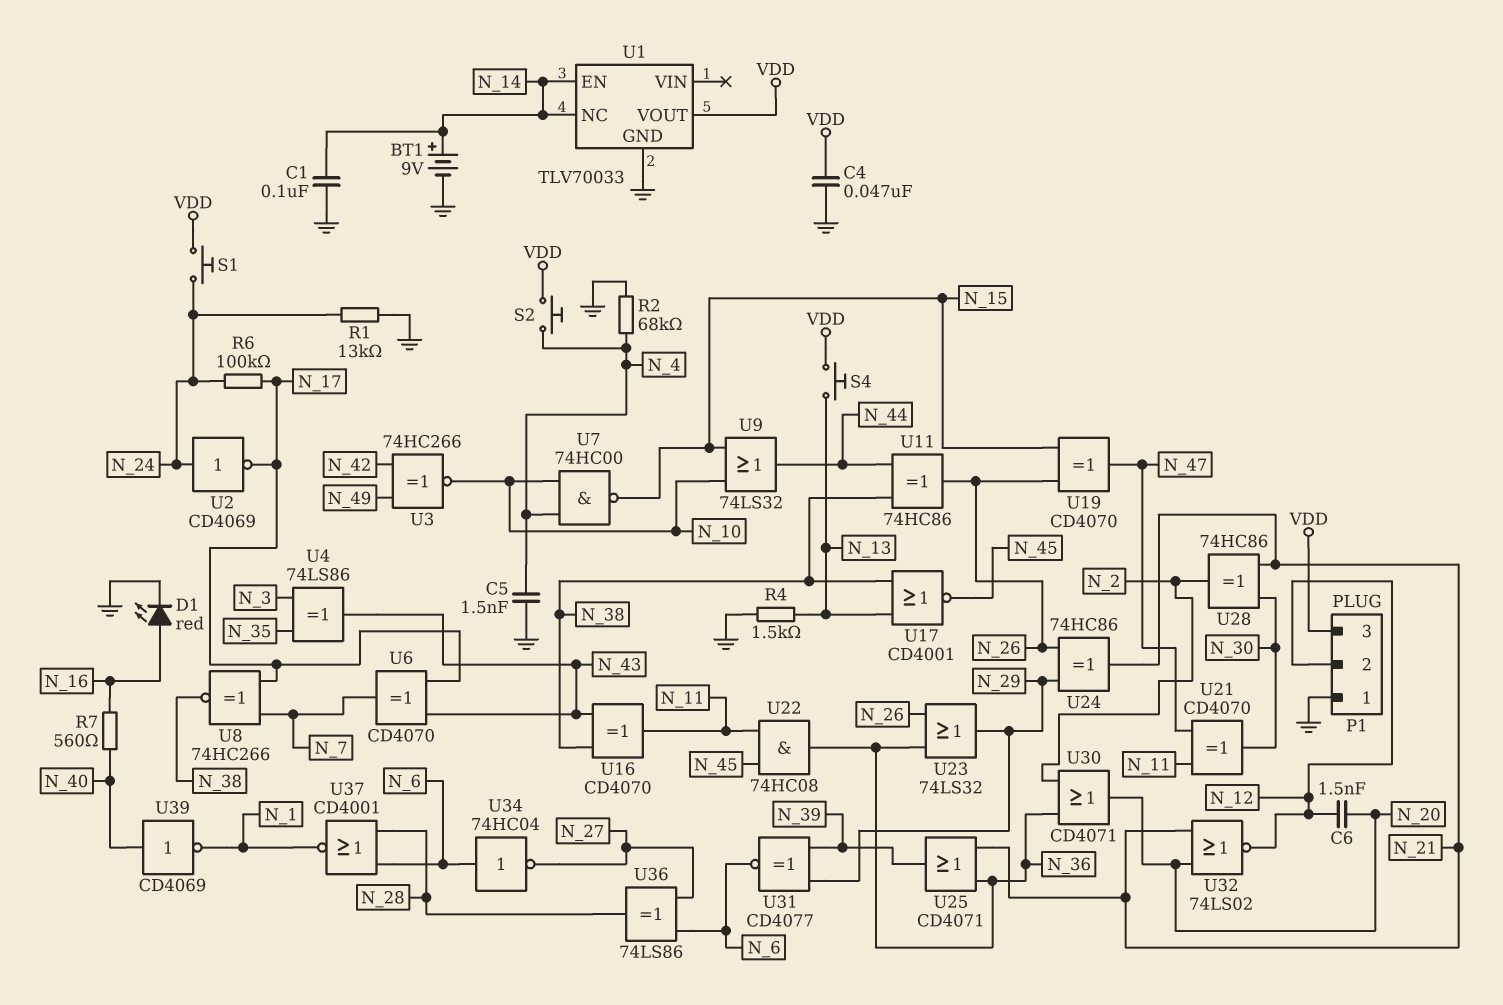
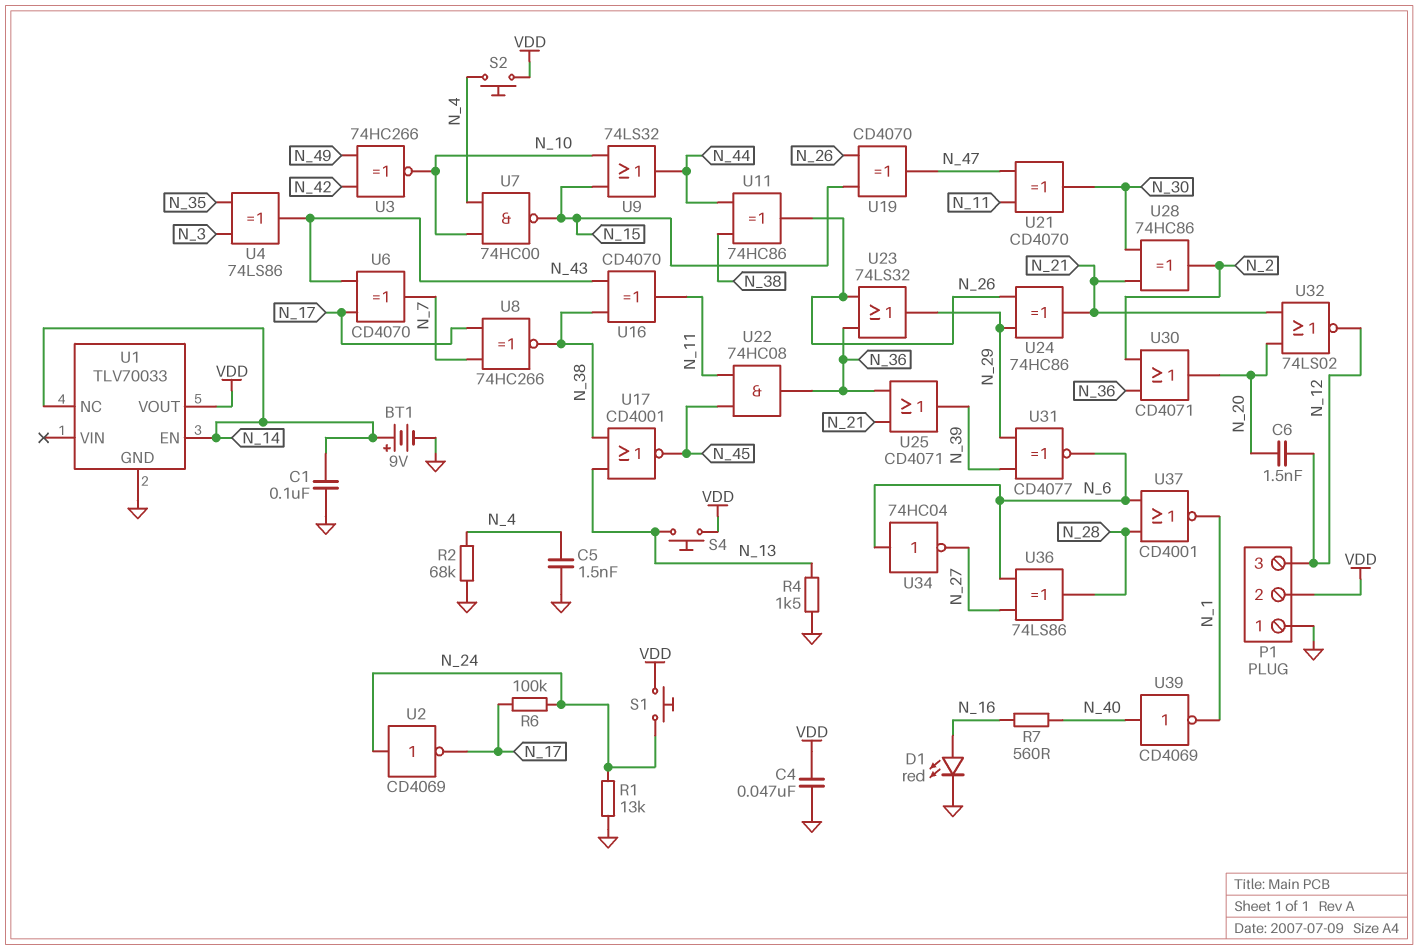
P1 pin 2: N_12 -> VDD
P1 pin 3: VDD -> N_12

